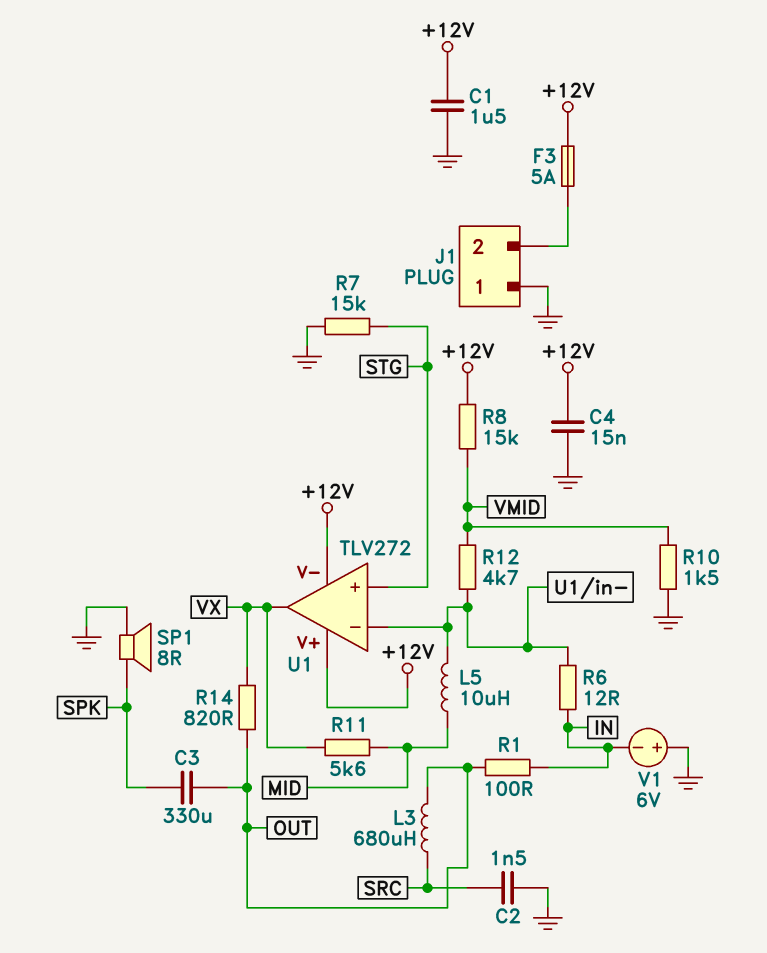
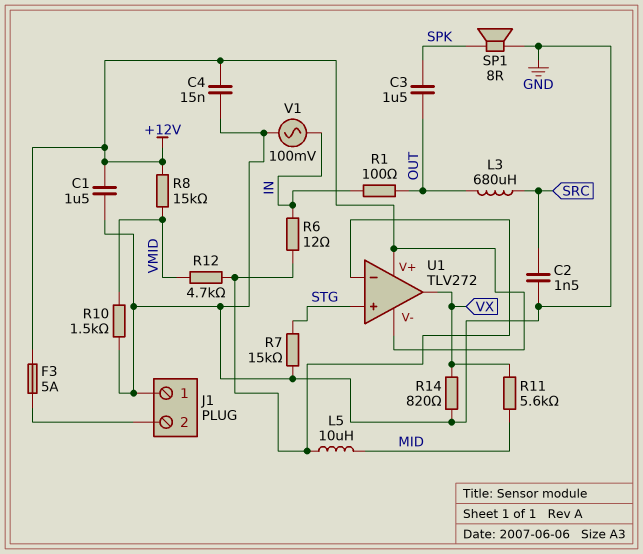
C3: 330uF (OUT, SPK) -> 1.5uF (OUT, SPK)
R14: 820 (OUT, VX) -> 820 (GND, VX)
V1: 6V (plus GND, minus IN) -> AC 100mV (GND, IN)

